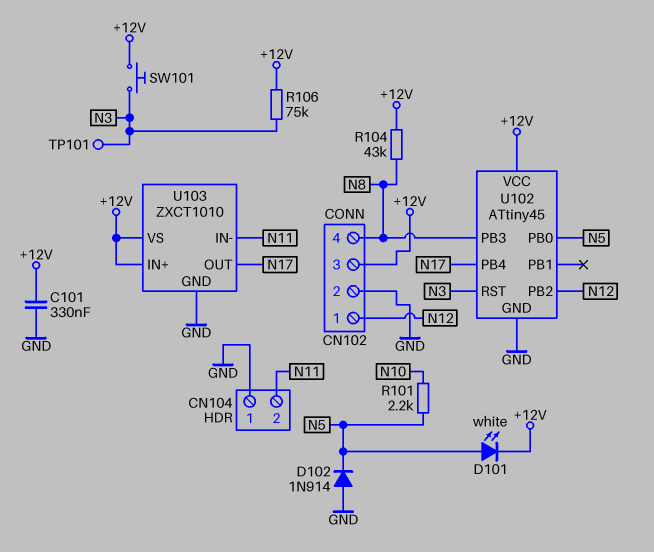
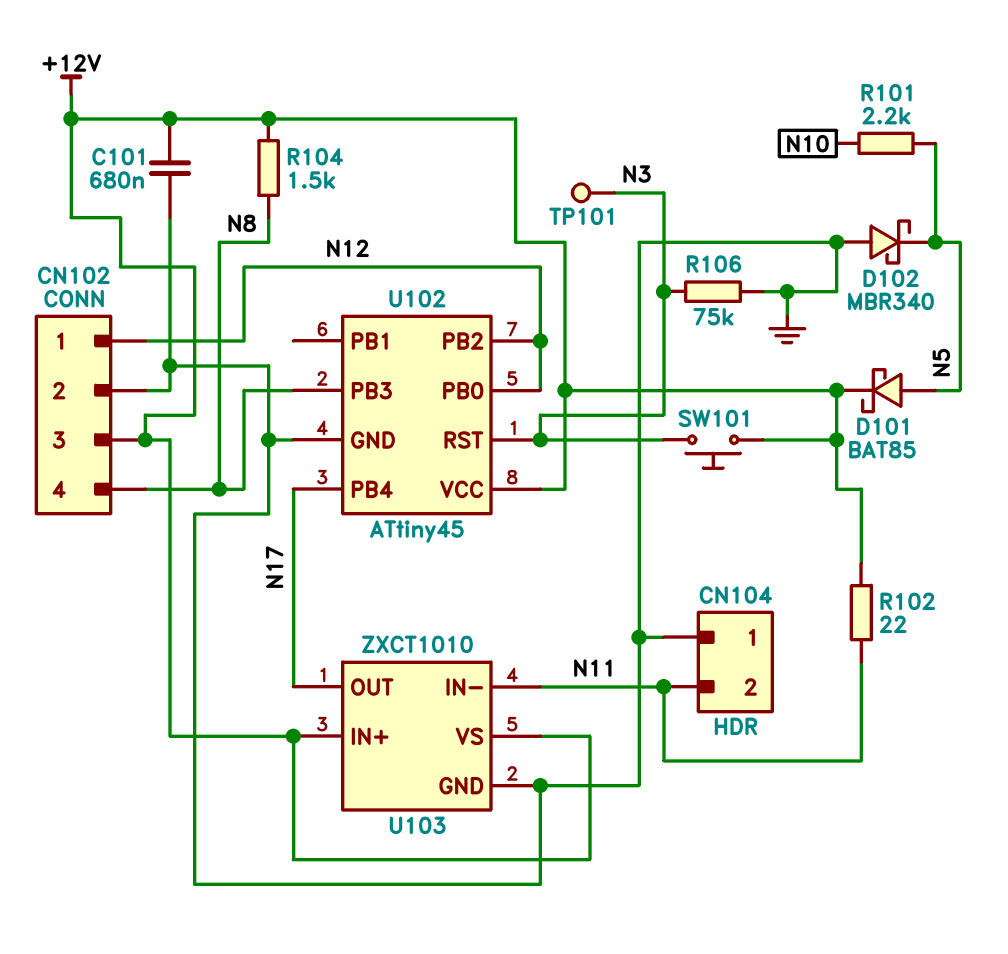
C101: 330nF (+12V, GND) -> 680nF (+12V, GND)
D101: LED white (A N5, K +12V) -> schottky BAT85 (A N5, K +12V)
D102: diode 1N914 (A GND, K N5) -> schottky MBR340 (A GND, K N5)
R102: none -> 22 (+12V, N11)
R104: 43k (+12V, N8) -> 1.5k (+12V, N8)
R106: 75k (+12V, N3) -> 75k (GND, N3)
U102 pin PB0: N5 -> N12

